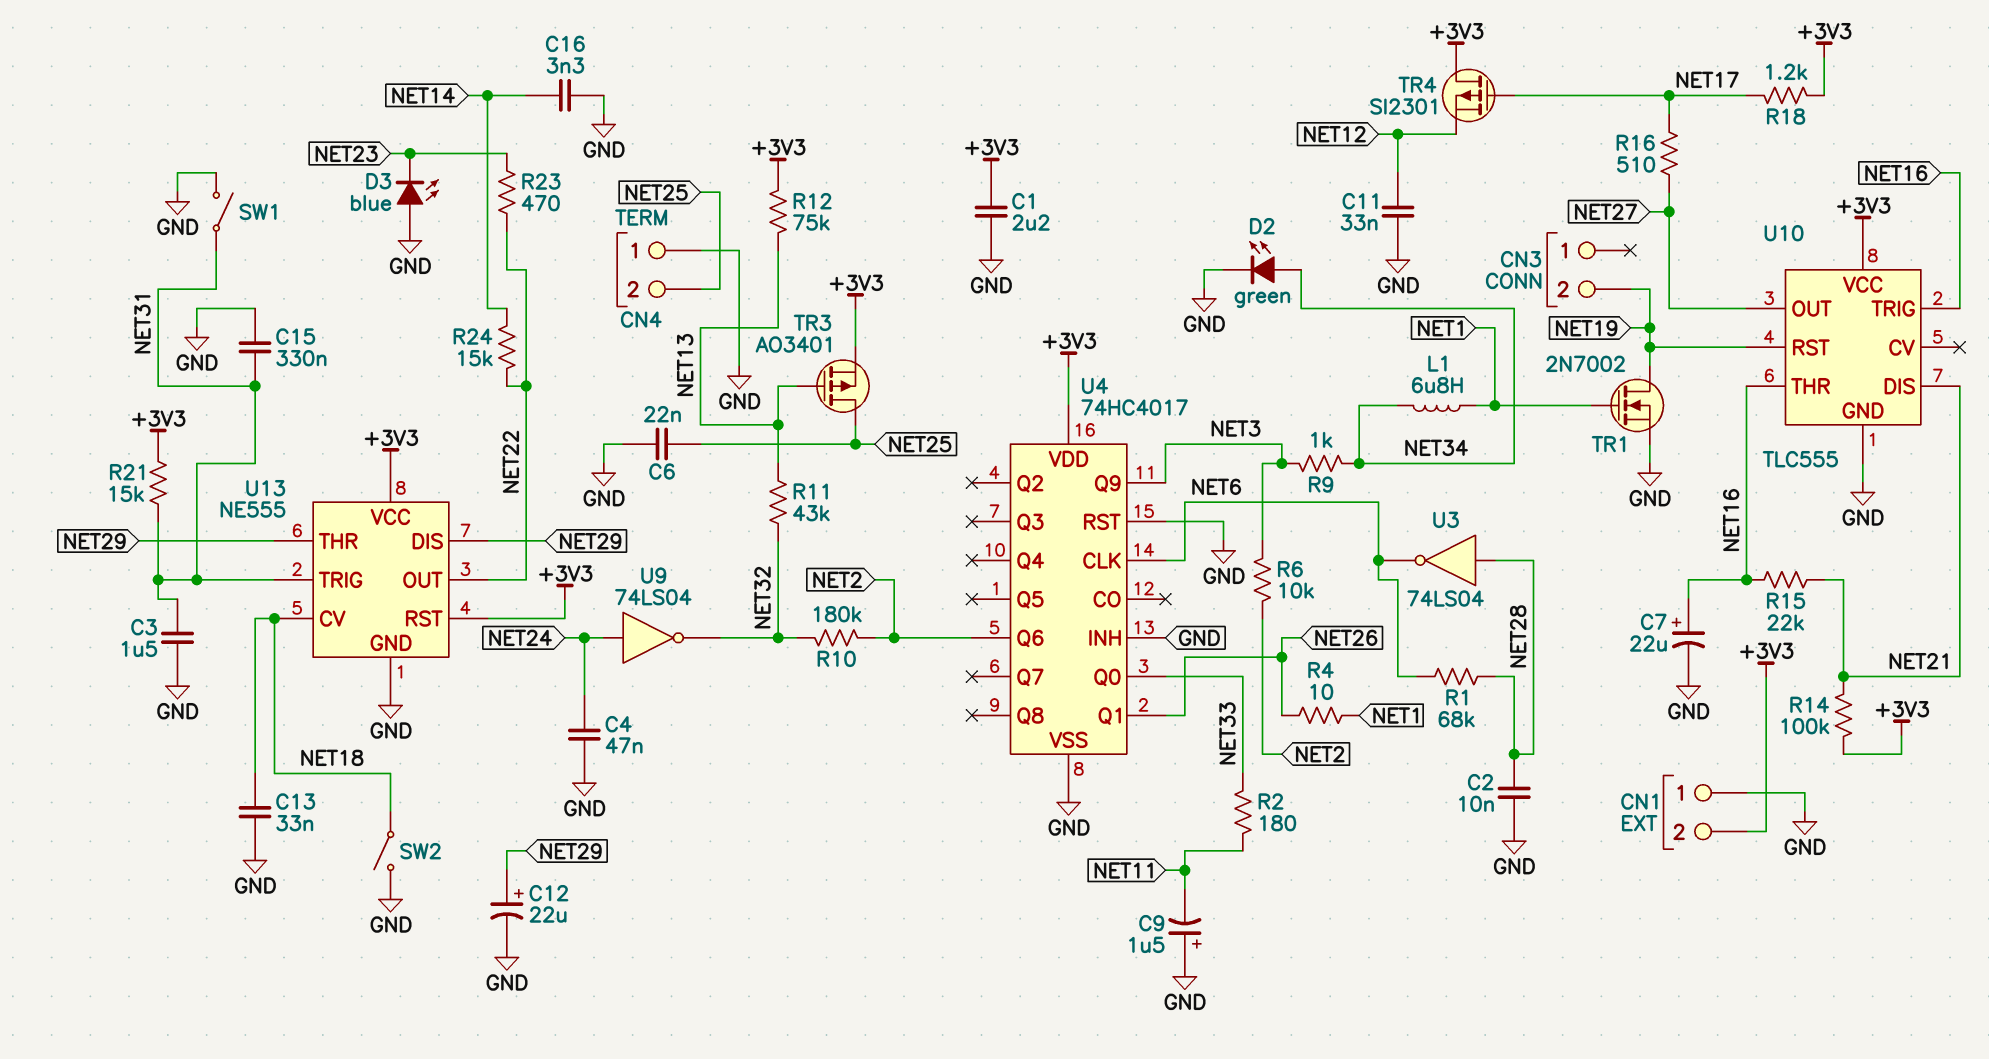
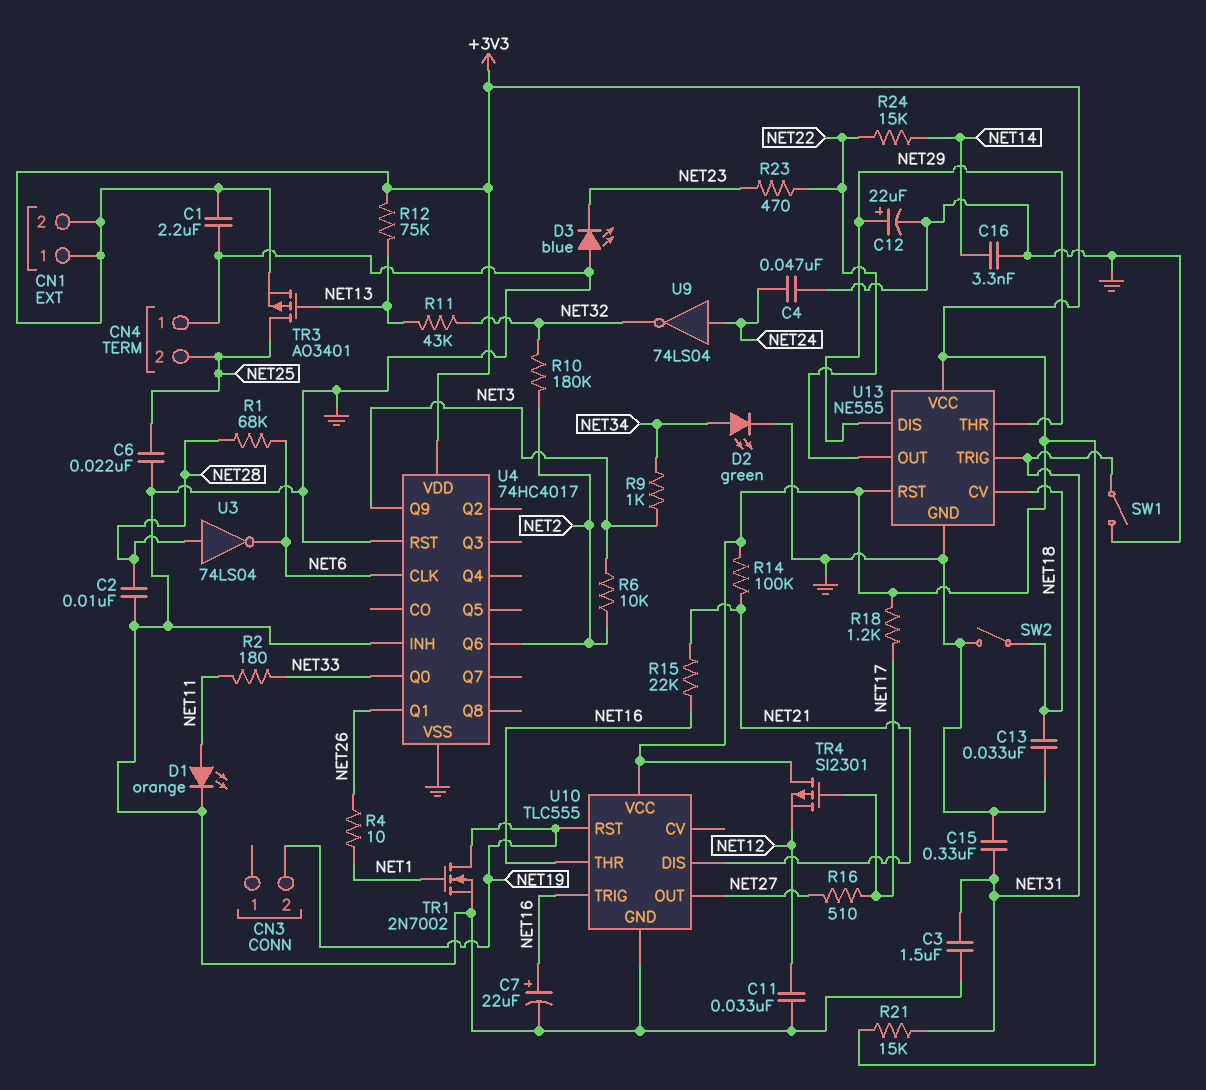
C9: 1.5uF (plus GND, minus NET11) -> none
CN1 pin 1: GND -> +3V3
D1: none -> LED orange (A NET11, K GND)
L1: 6.8uH (NET1, NET34) -> none

